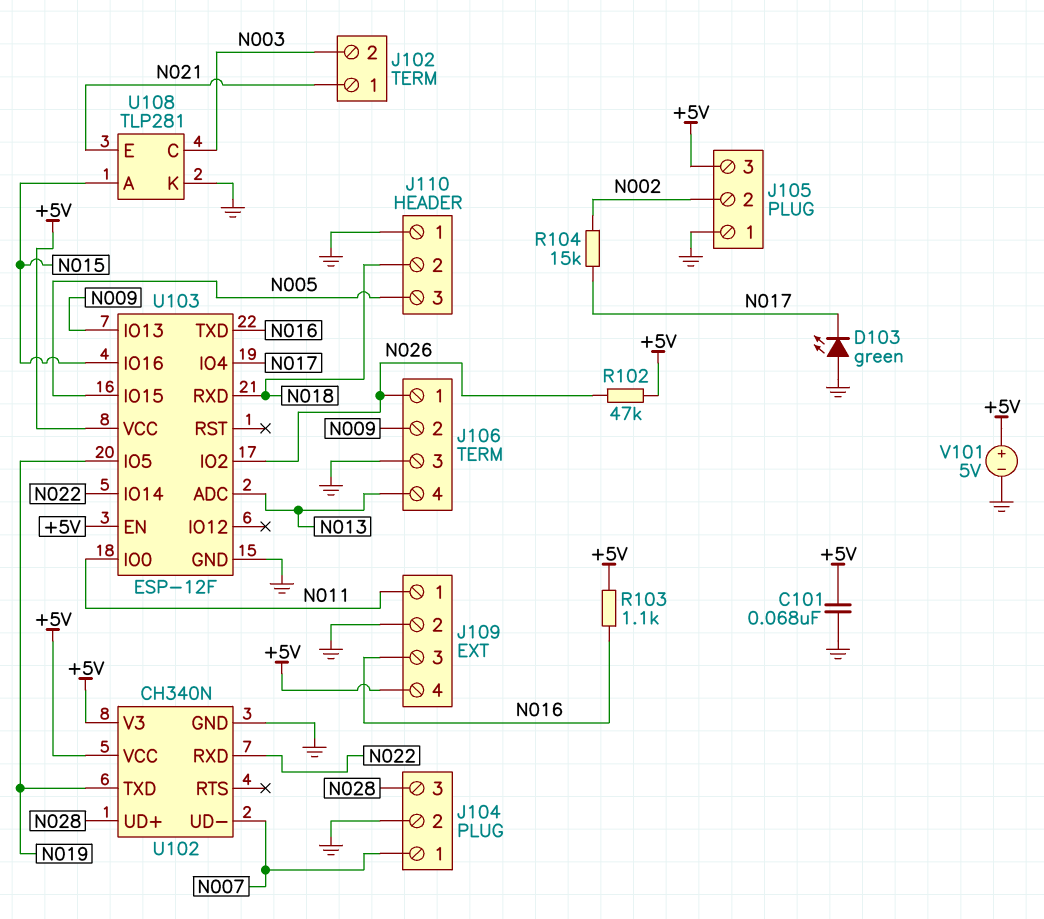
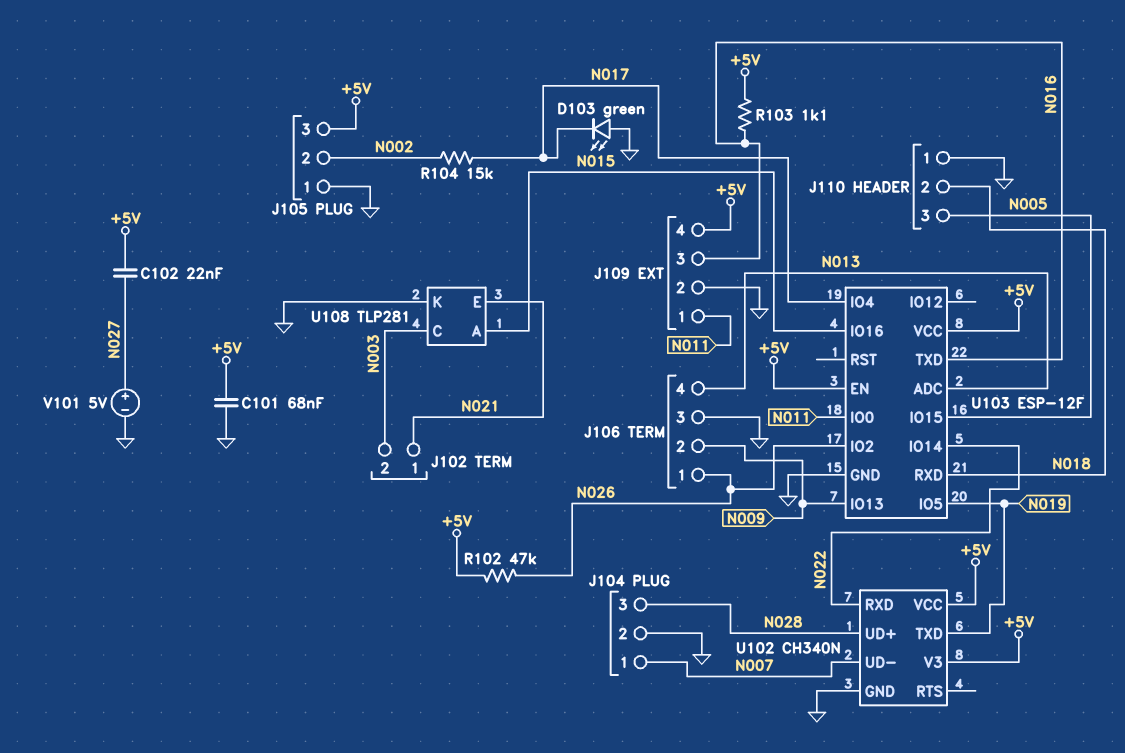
C102: none -> 22nF (+5V, N027)
V101: 5V (plus +5V, minus GND) -> 5V (plus N027, minus GND)

